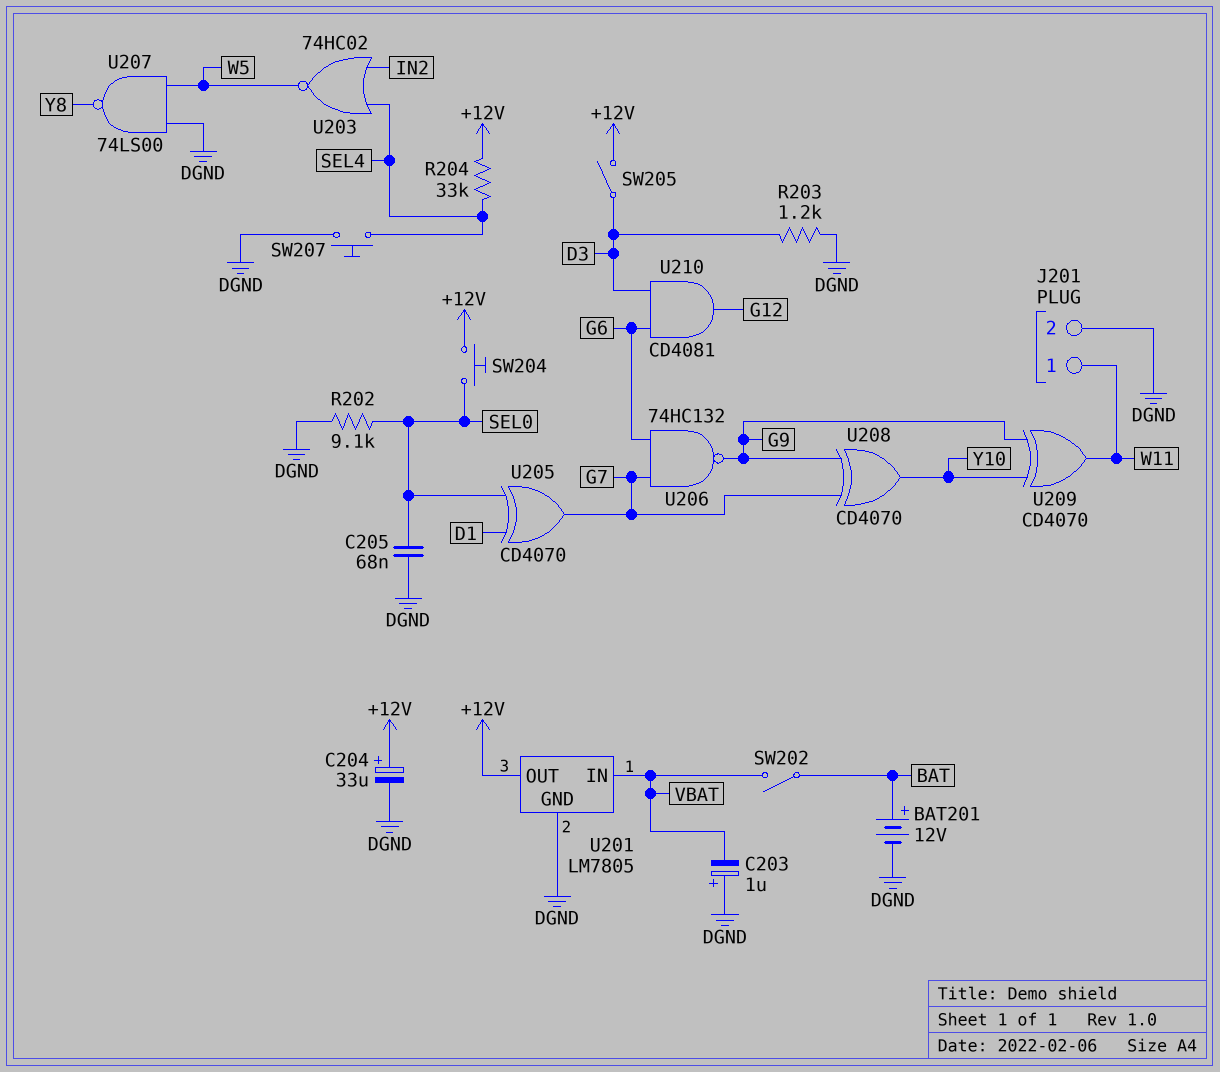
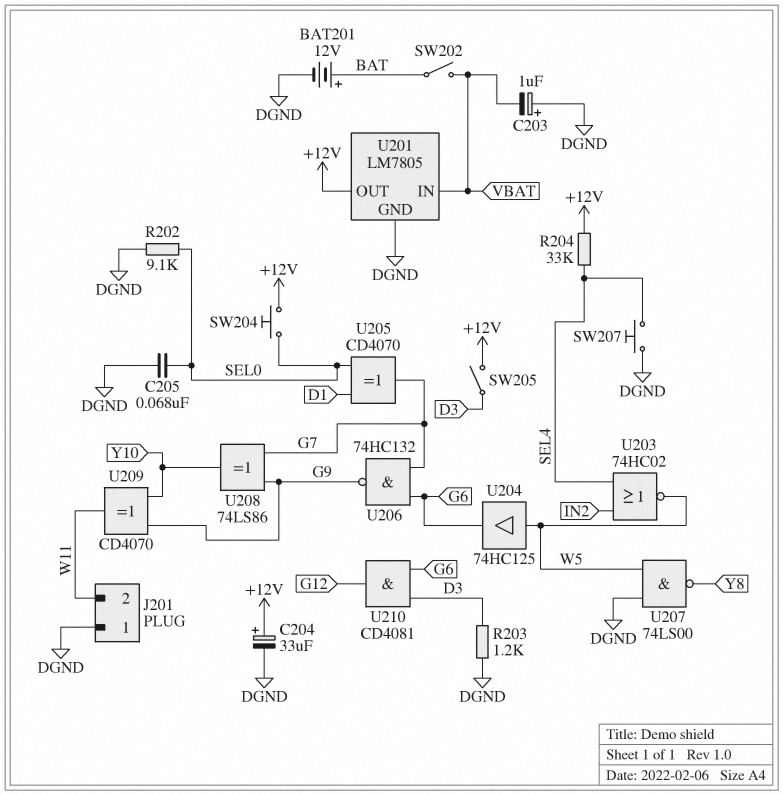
J201 pin 1: W11 -> DGND
J201 pin 2: DGND -> W11
U204: none -> buffer 74HC125 (in W5, out G6)
U208: XOR CD4070 (in G7, in G9, out Y10) -> XOR 74LS86 (in G7, in G9, out Y10)

